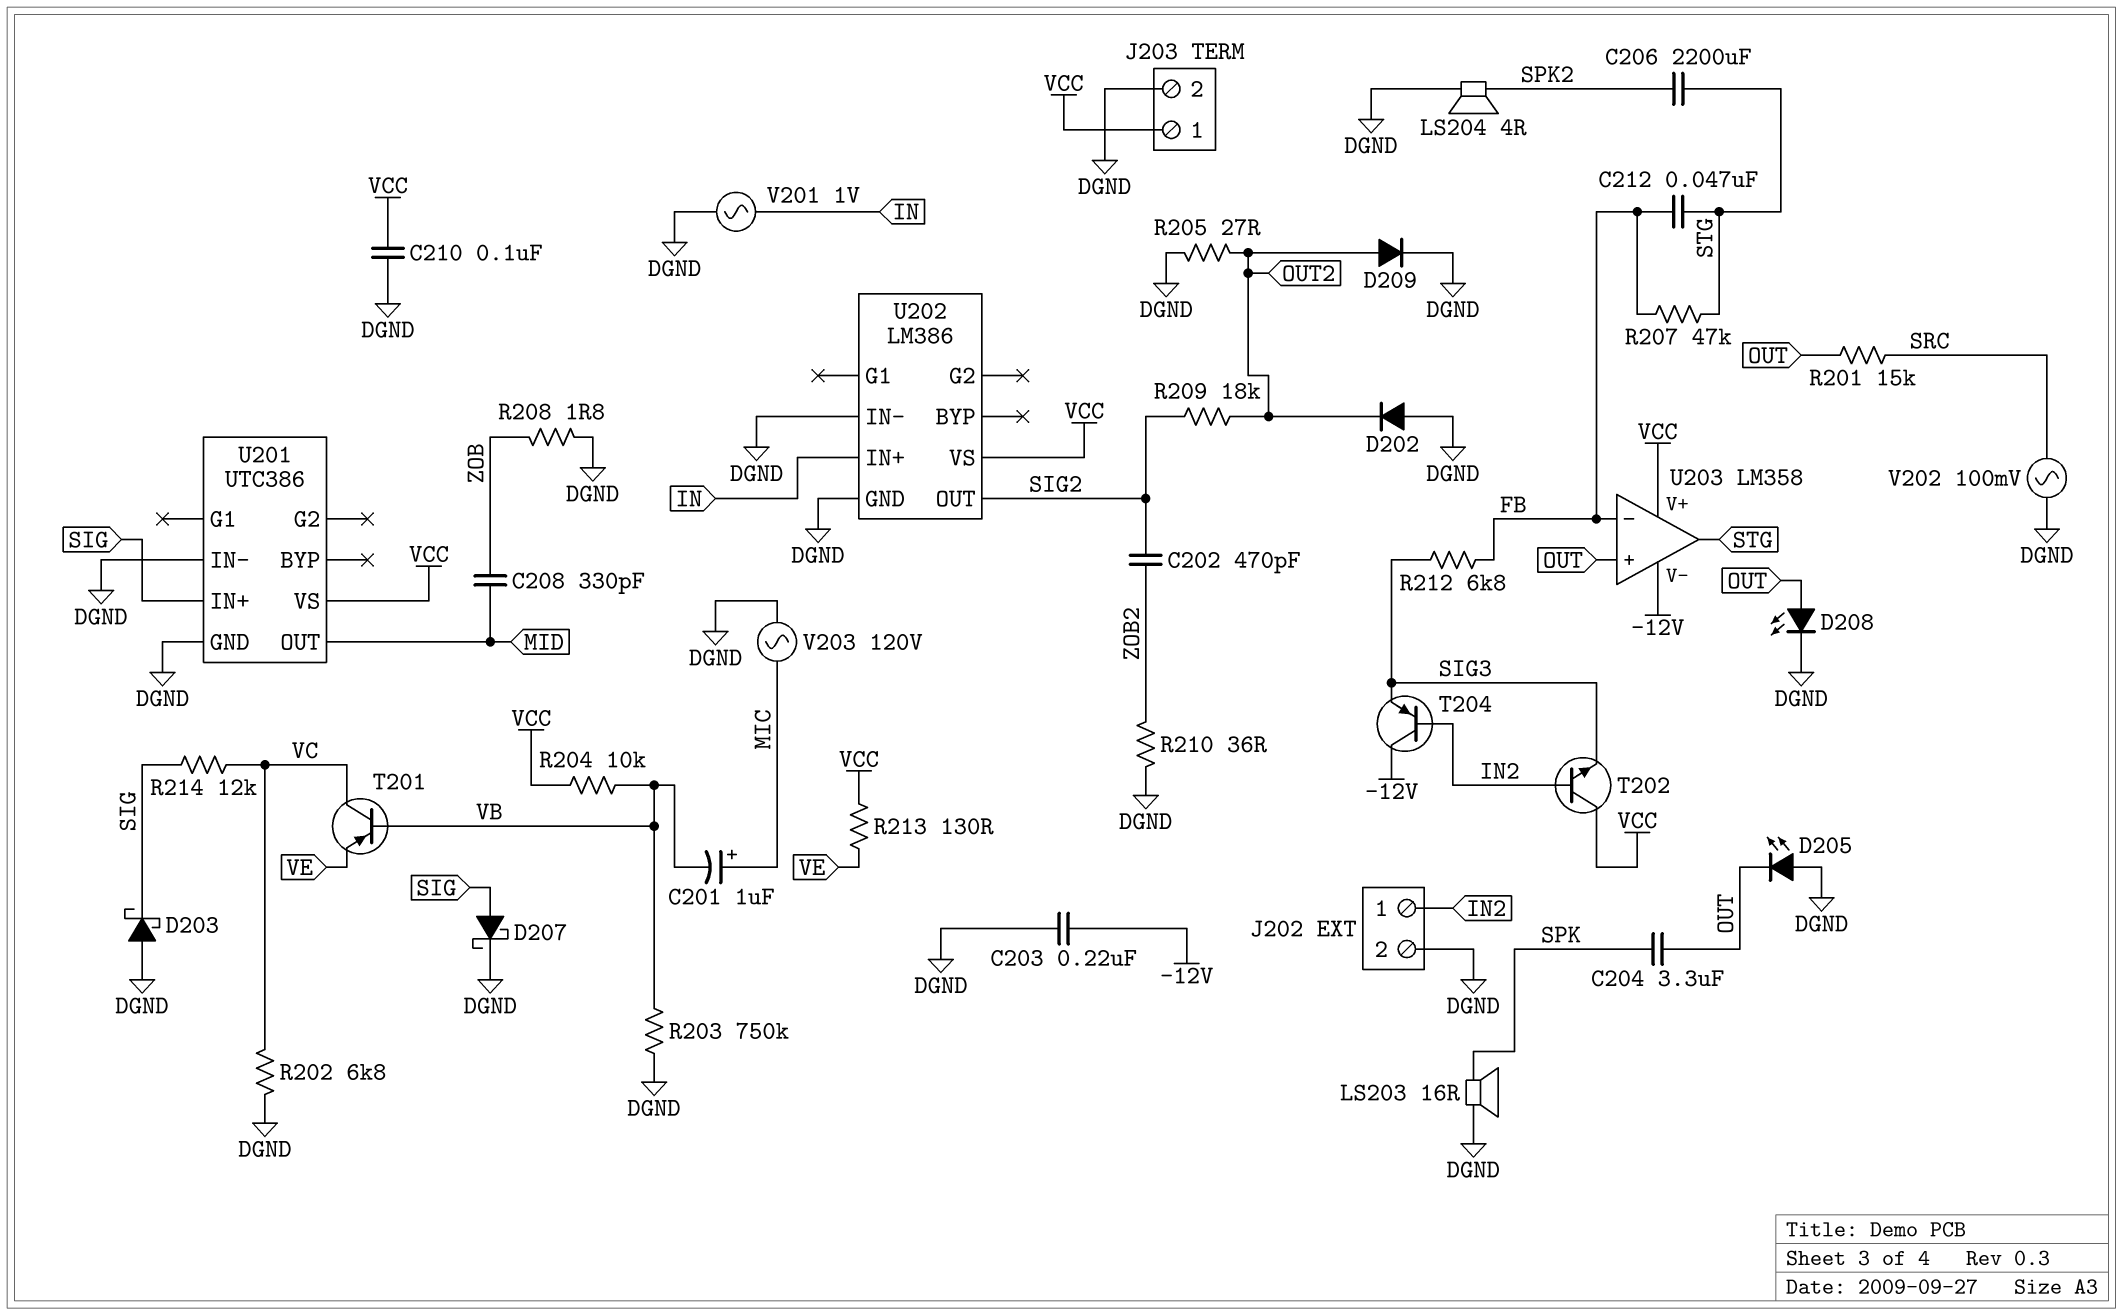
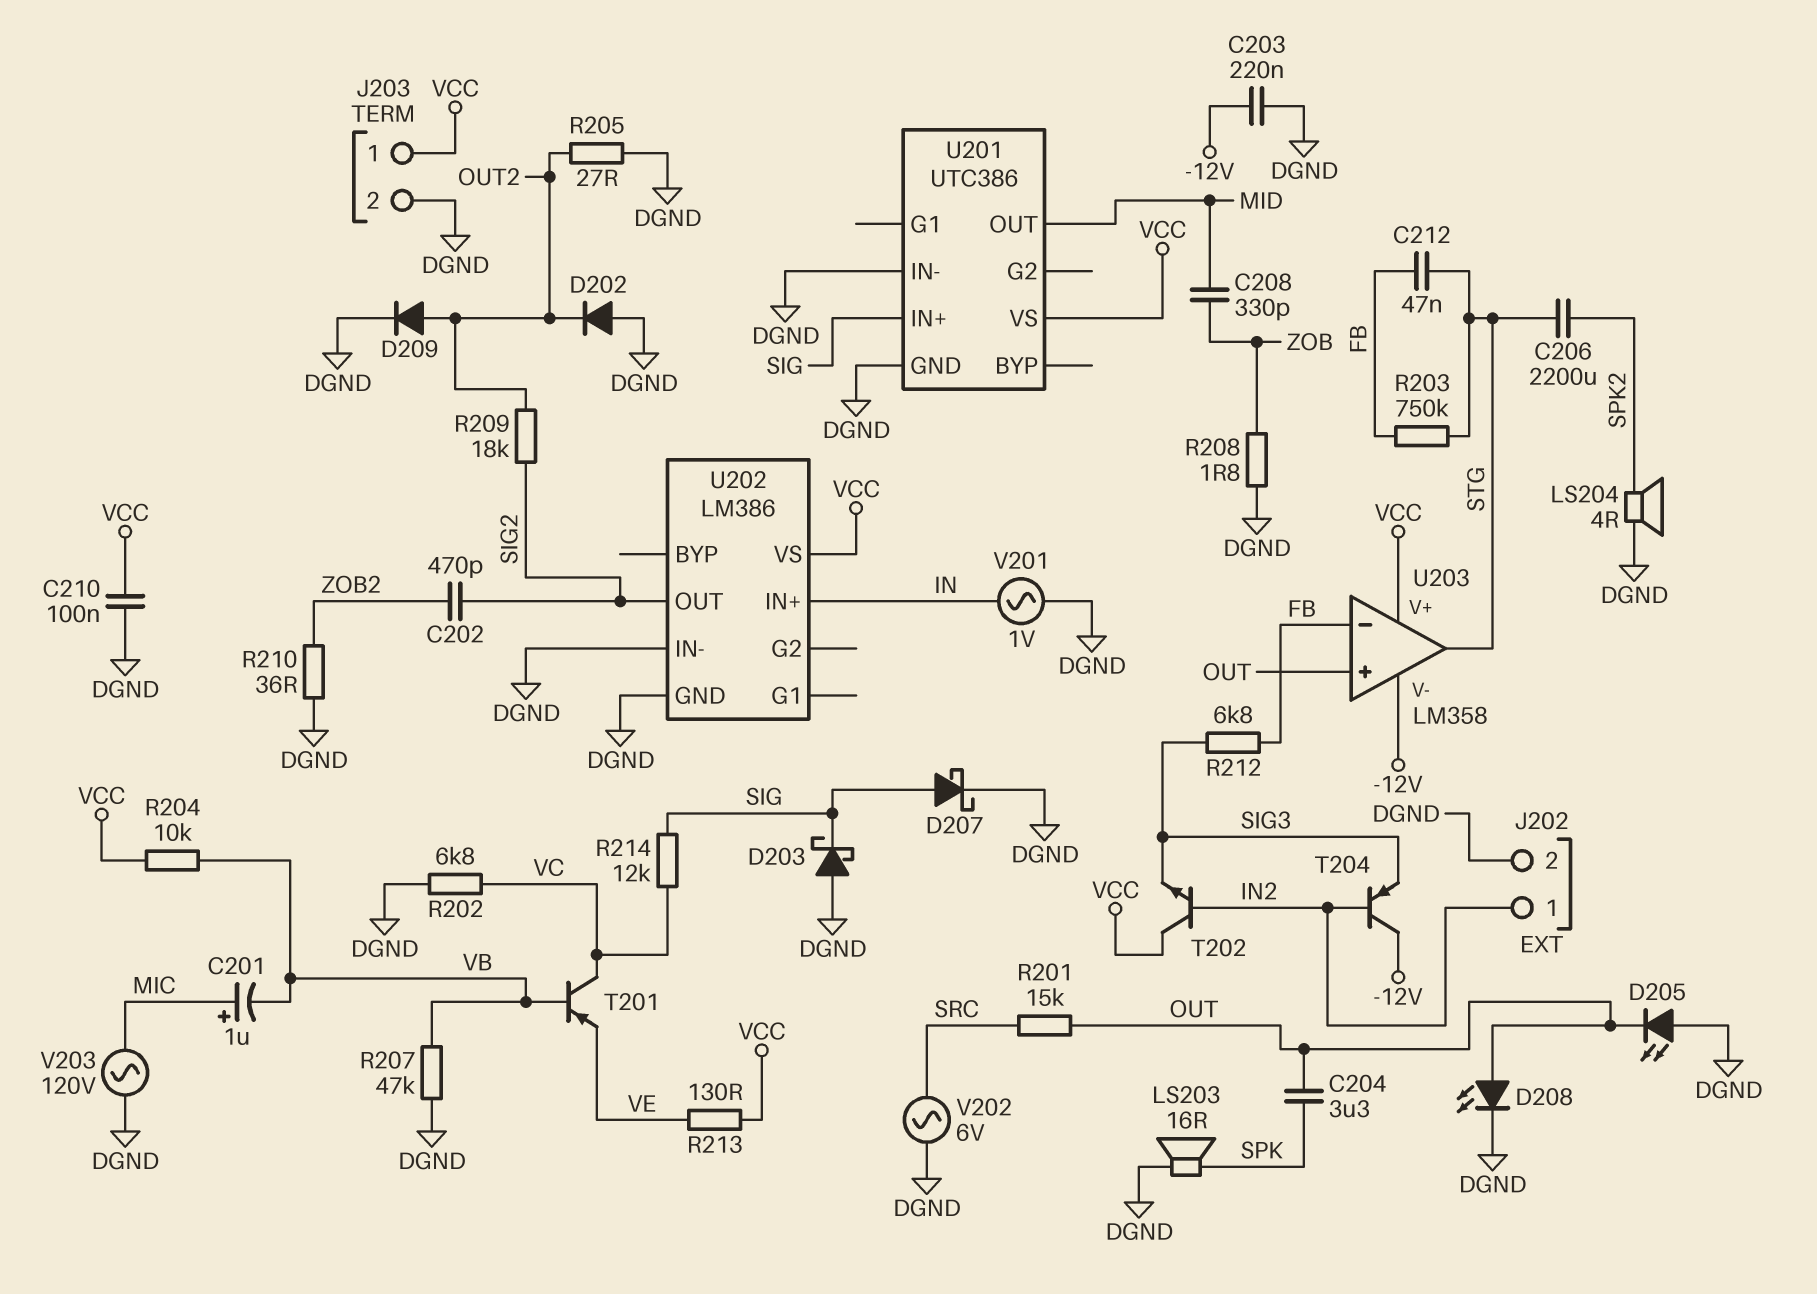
R203: 750k (DGND, VB) -> 750k (FB, STG)
R207: 47k (FB, STG) -> 47k (DGND, VB)
V202: AC 100mV (DGND, SRC) -> AC 6V (DGND, SRC)

